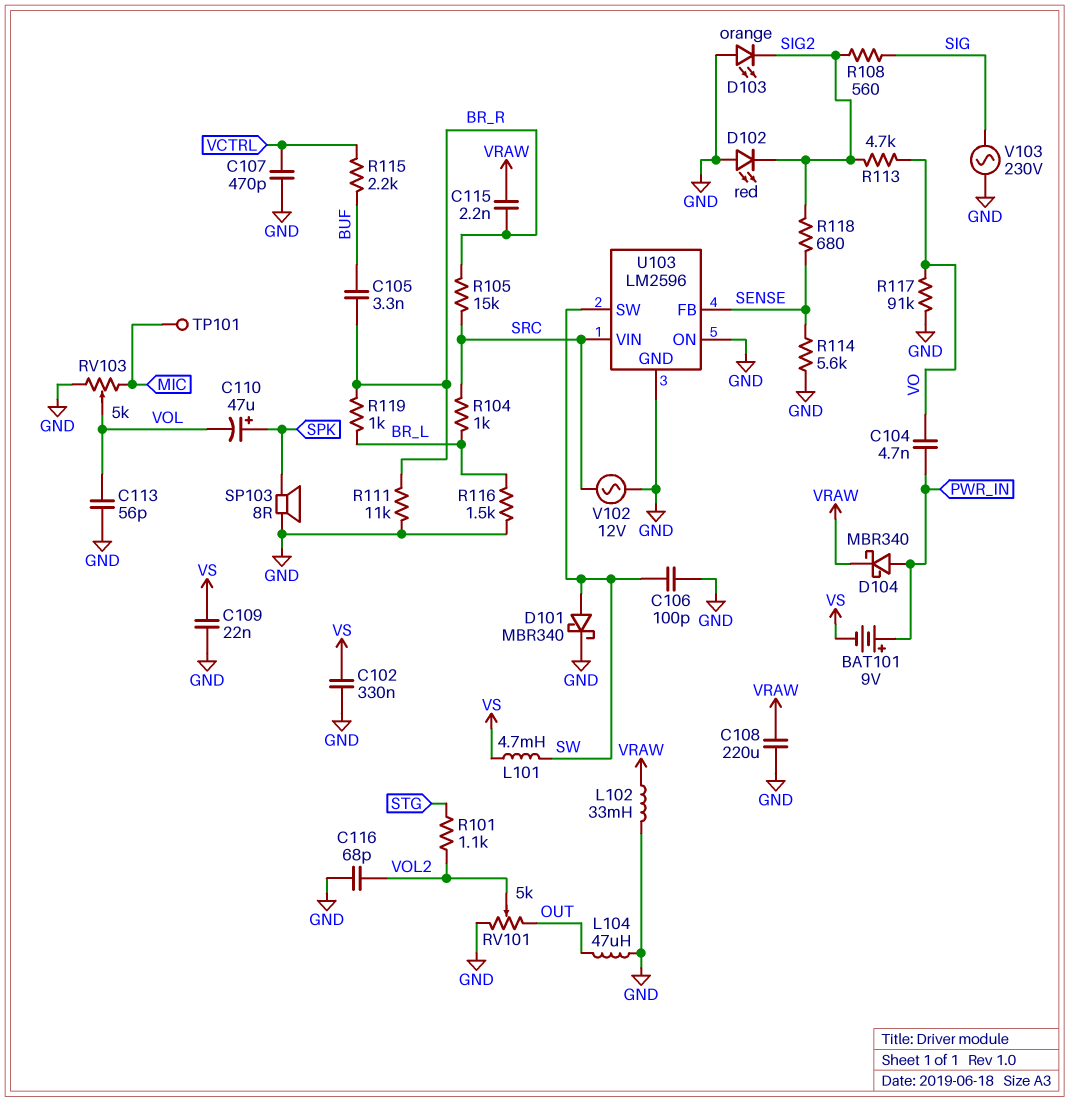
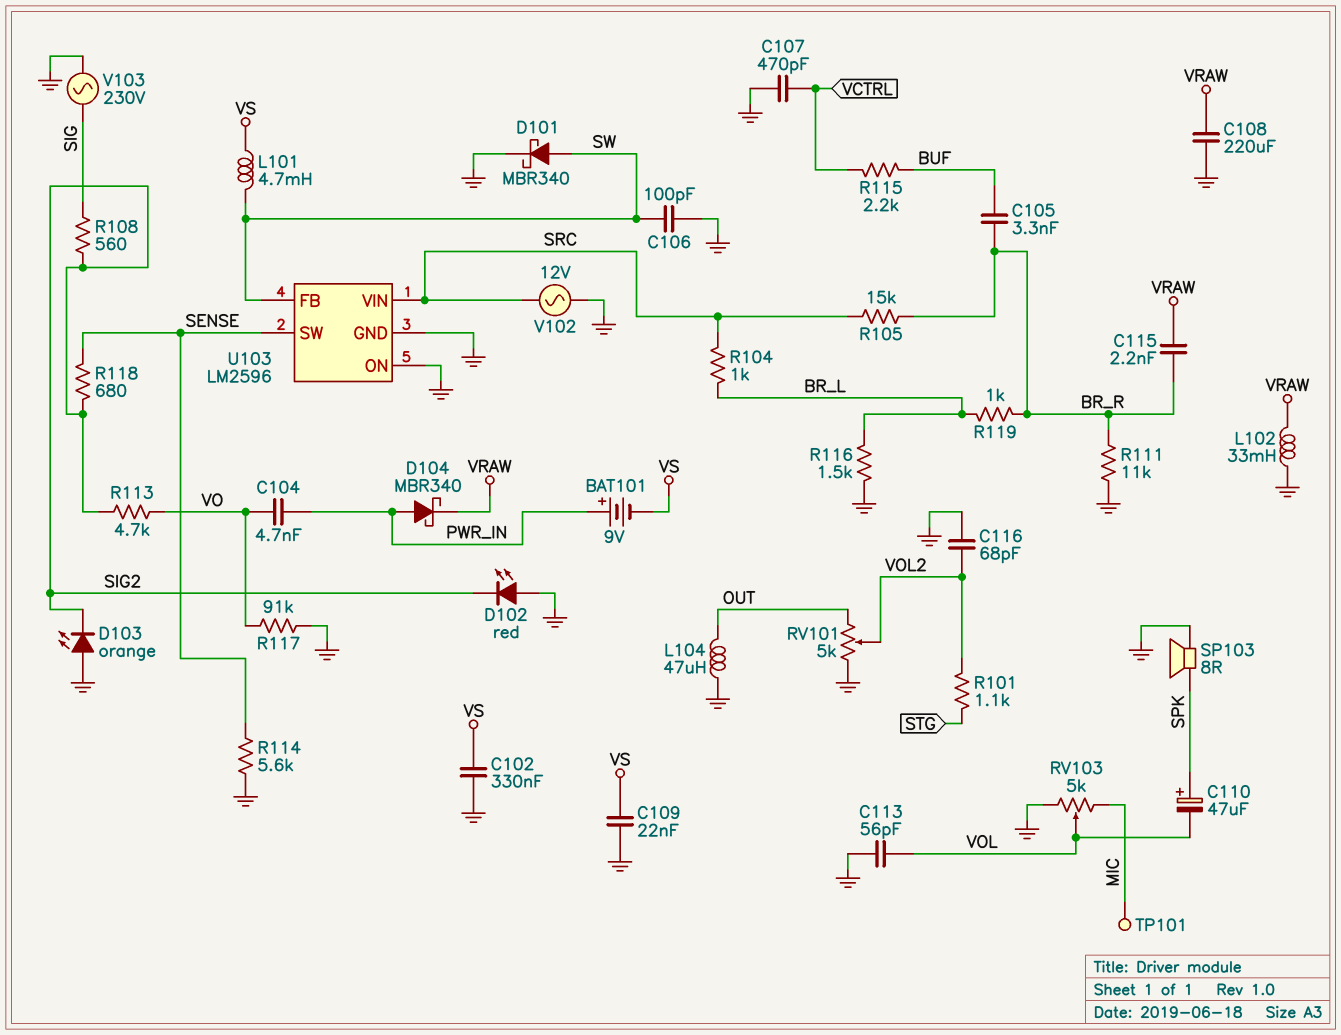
U103 pin FB: SENSE -> SW
U103 pin SW: SW -> SENSE

